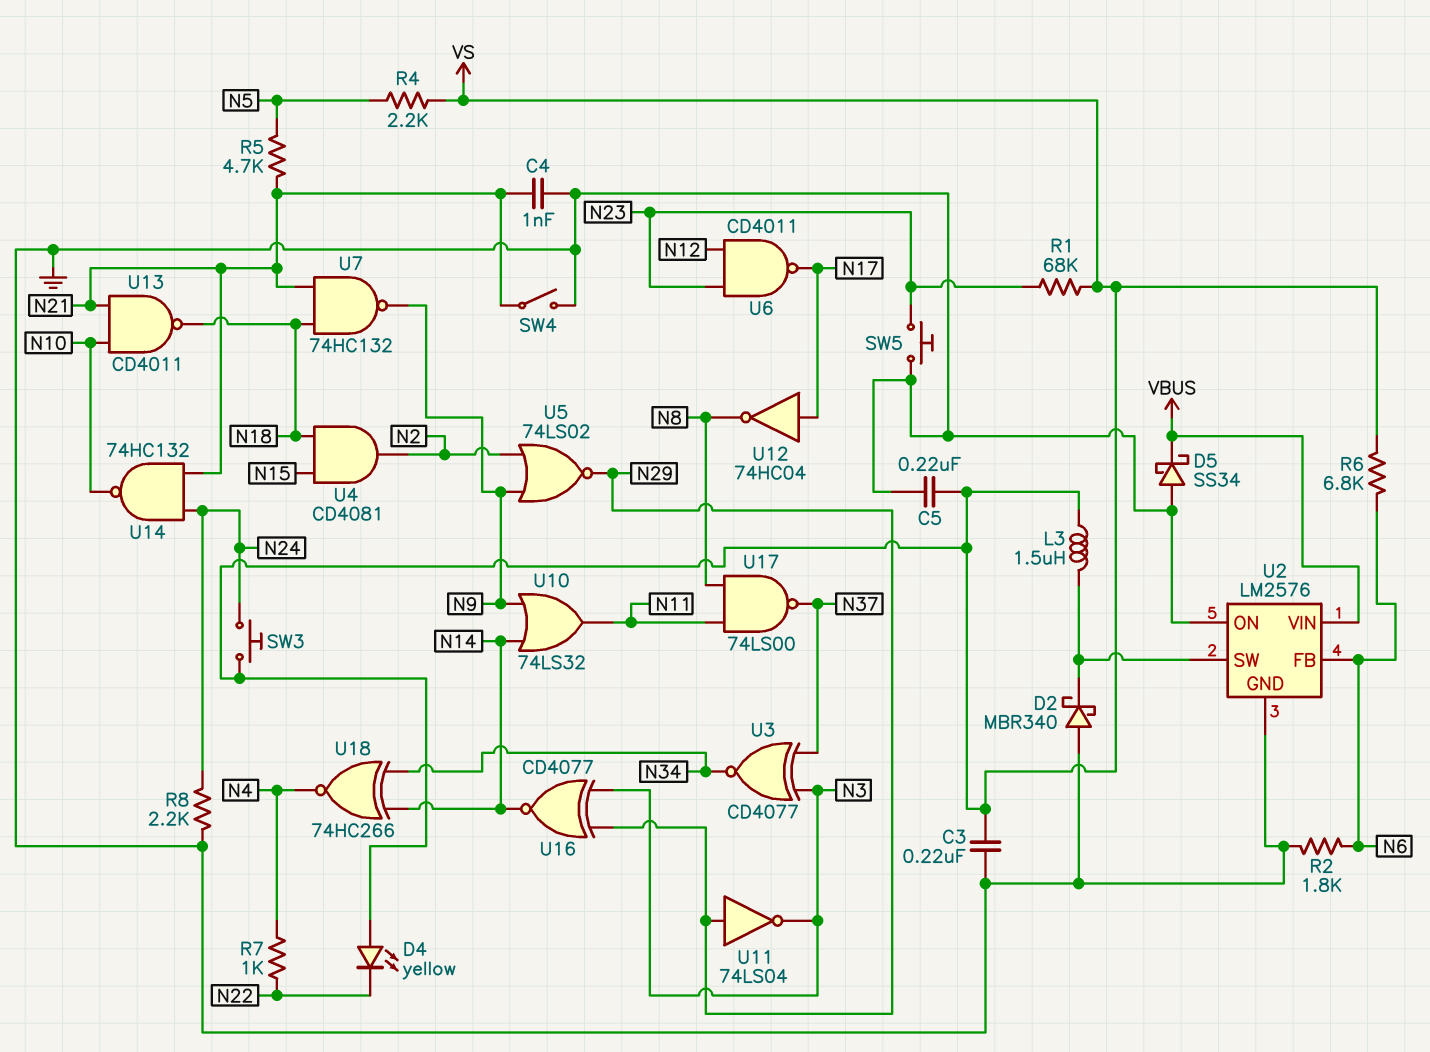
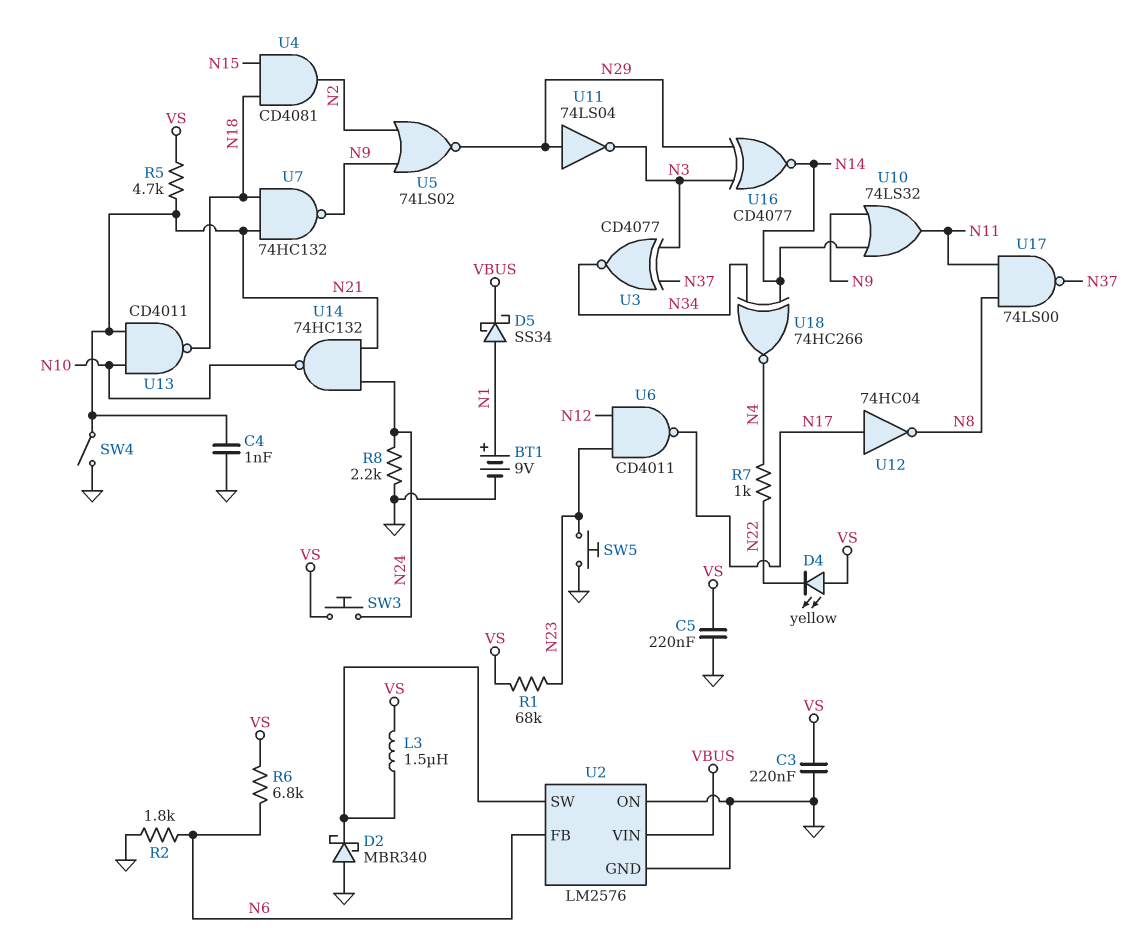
BT1: none -> 9V (plus N1, minus GND)
D5: schottky SS34 (A GND, K VBUS) -> schottky SS34 (A N1, K VBUS)
R4: 2.2k (N5, VS) -> none
R5: 4.7k (N5, N21) -> 4.7k (N21, VS)

